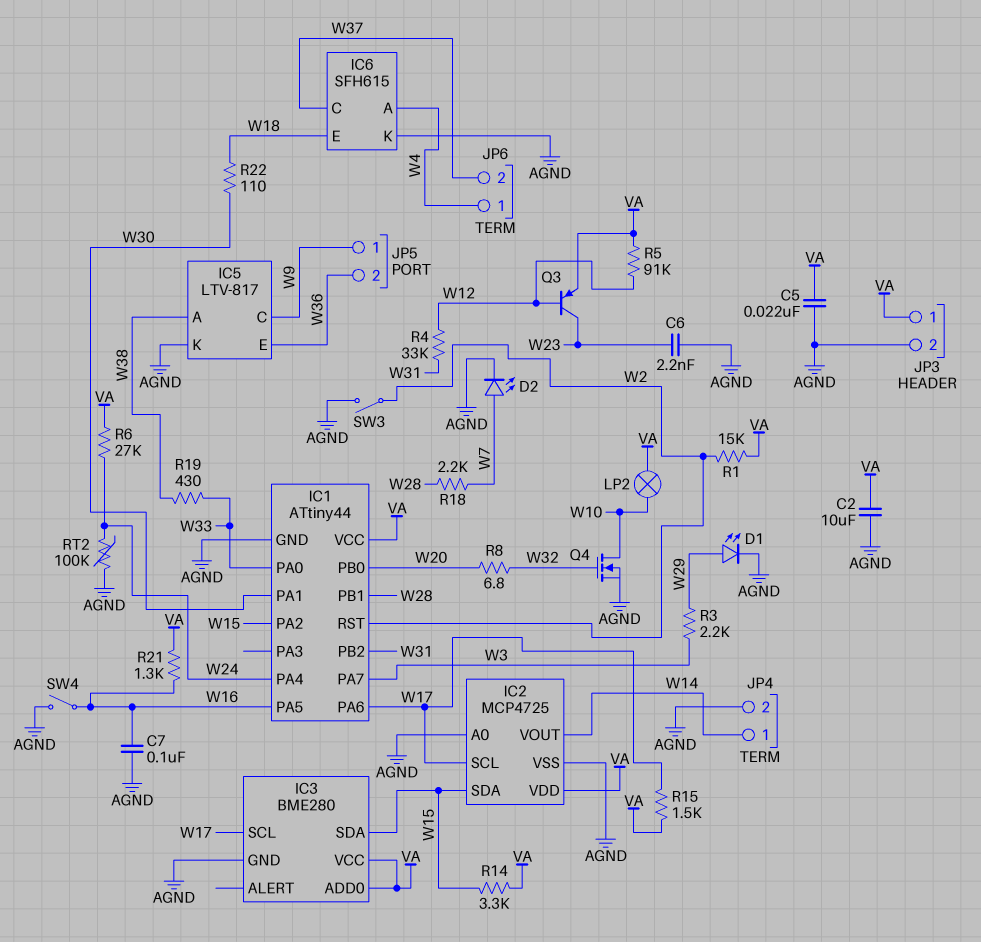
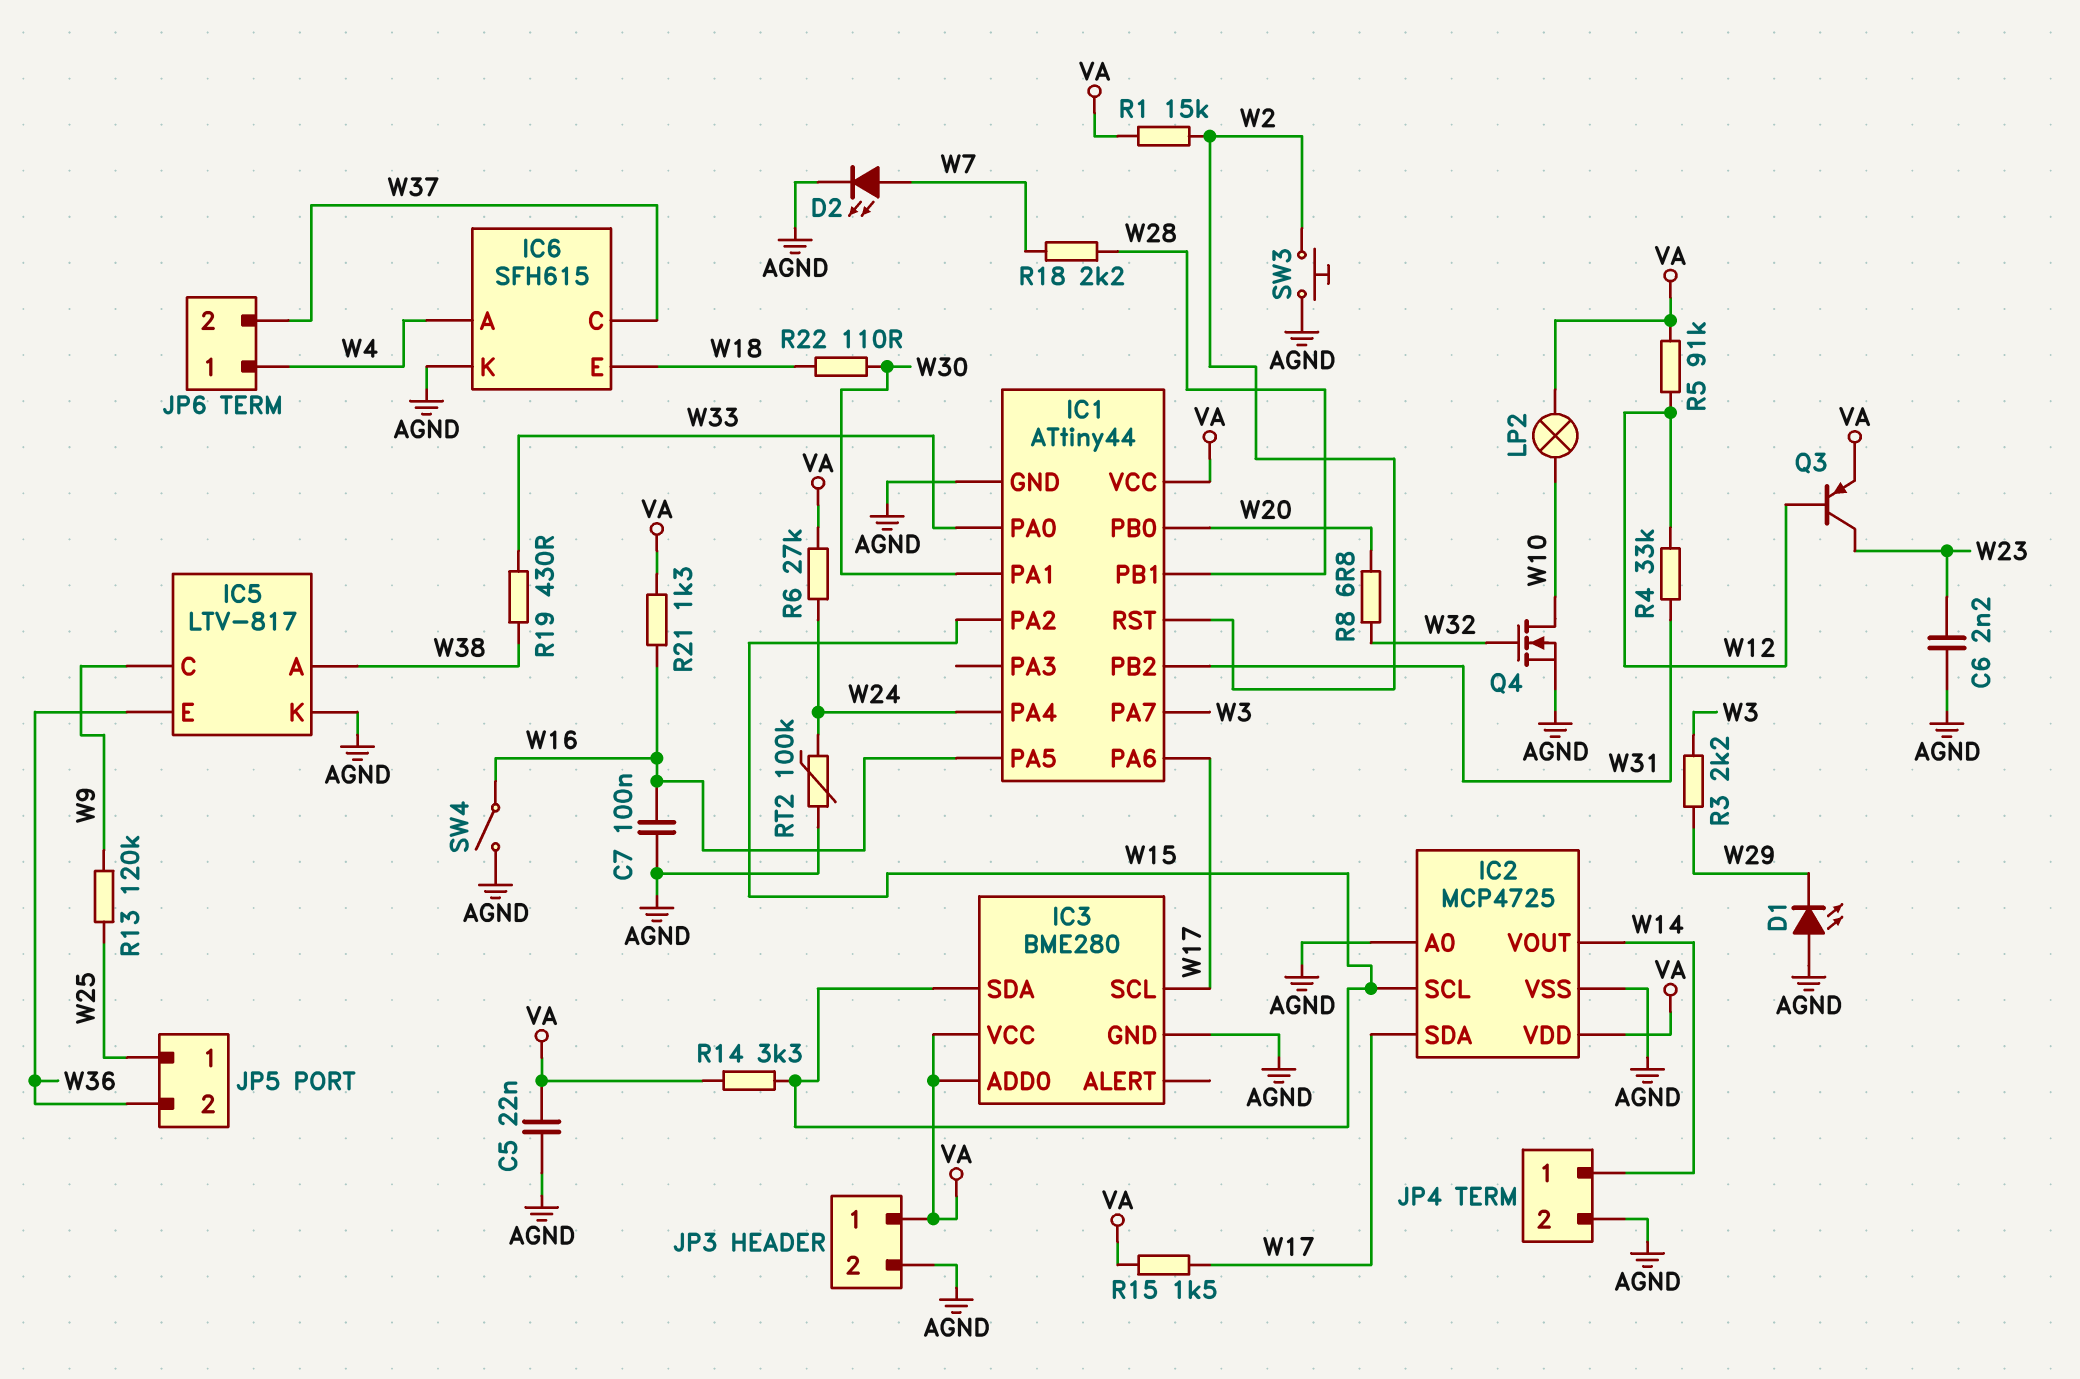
C2: 10uF (AGND, VA) -> none
D1: LED (A W29, K AGND) -> LED (A AGND, K W29)
IC2 pin SCL: W17 -> W15
IC2 pin SDA: W15 -> W17
JP5 pin 1: W9 -> W25
R13: none -> 120k (W9, W25)
SW3: switch (AGND, W2) -> button (AGND, W2)

